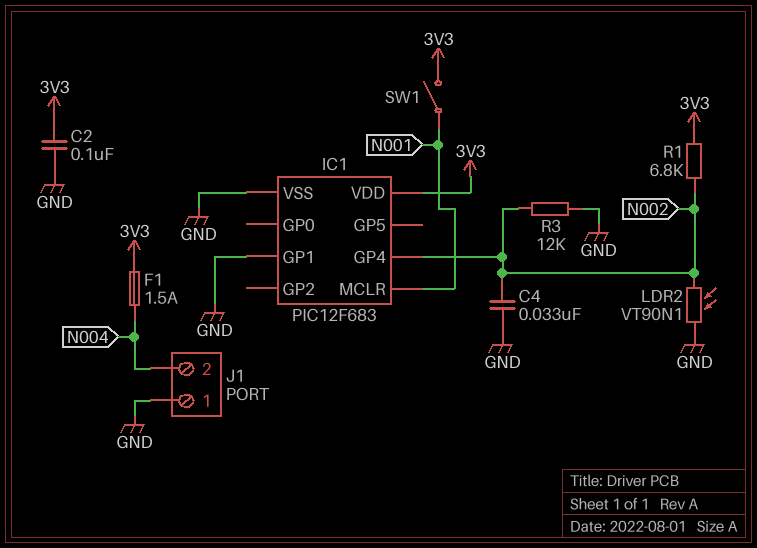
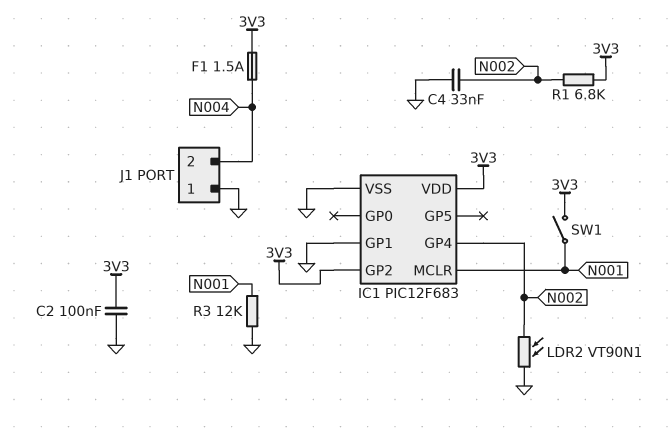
IC1 pin GP2: none -> 3V3
R3: 12k (GND, N002) -> 12k (GND, N001)

